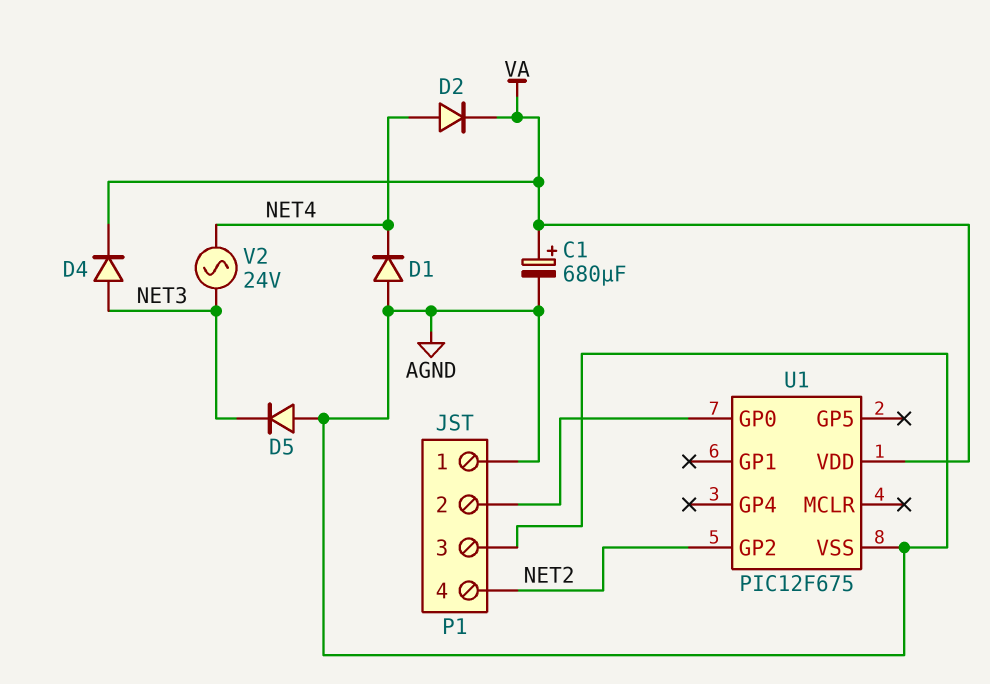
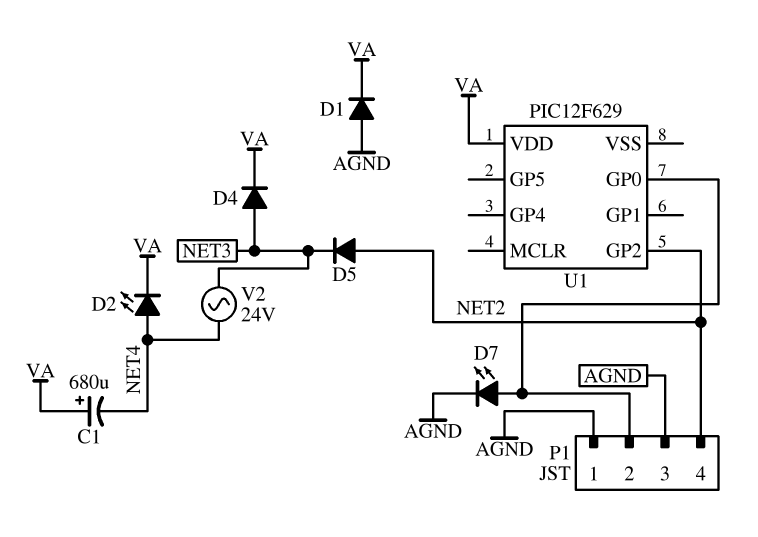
C1: 680uF (plus VA, minus AGND) -> 680uF (plus VA, minus NET4)
D1: diode (A AGND, K NET4) -> diode (A AGND, K VA)
D2: diode (A NET4, K VA) -> LED (A NET4, K VA)
D5: diode (A AGND, K NET3) -> diode (A NET2, K NET3)
D7: none -> LED (A P1/2, K AGND)
U1: PIC12F675 -> PIC12F629
U1 pin VSS: AGND -> none

